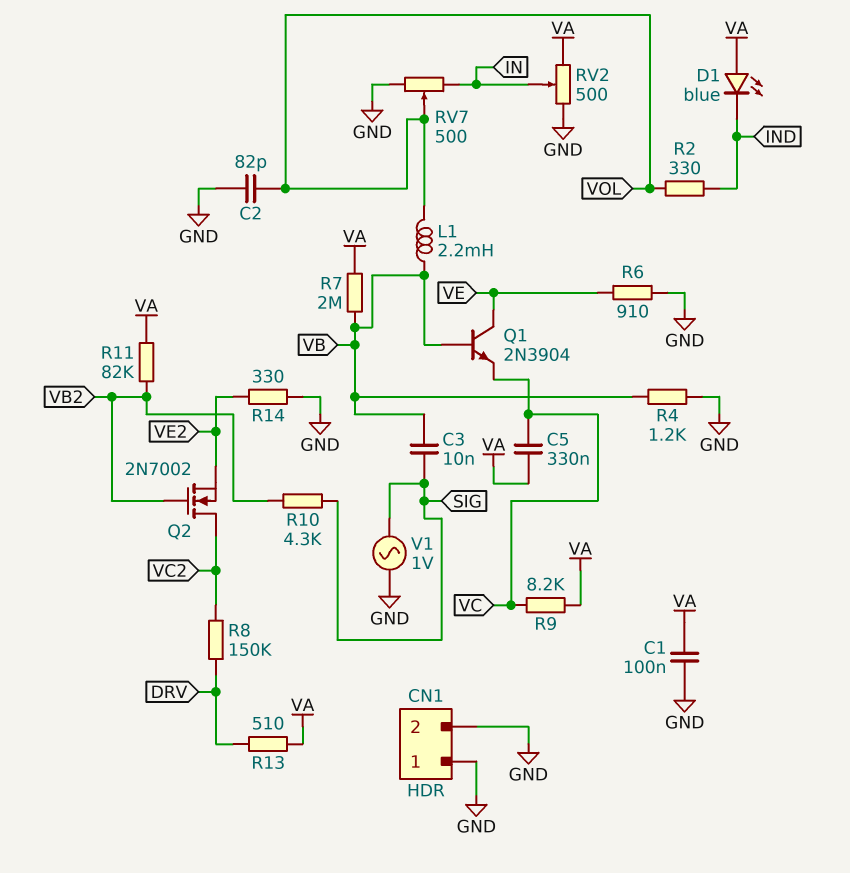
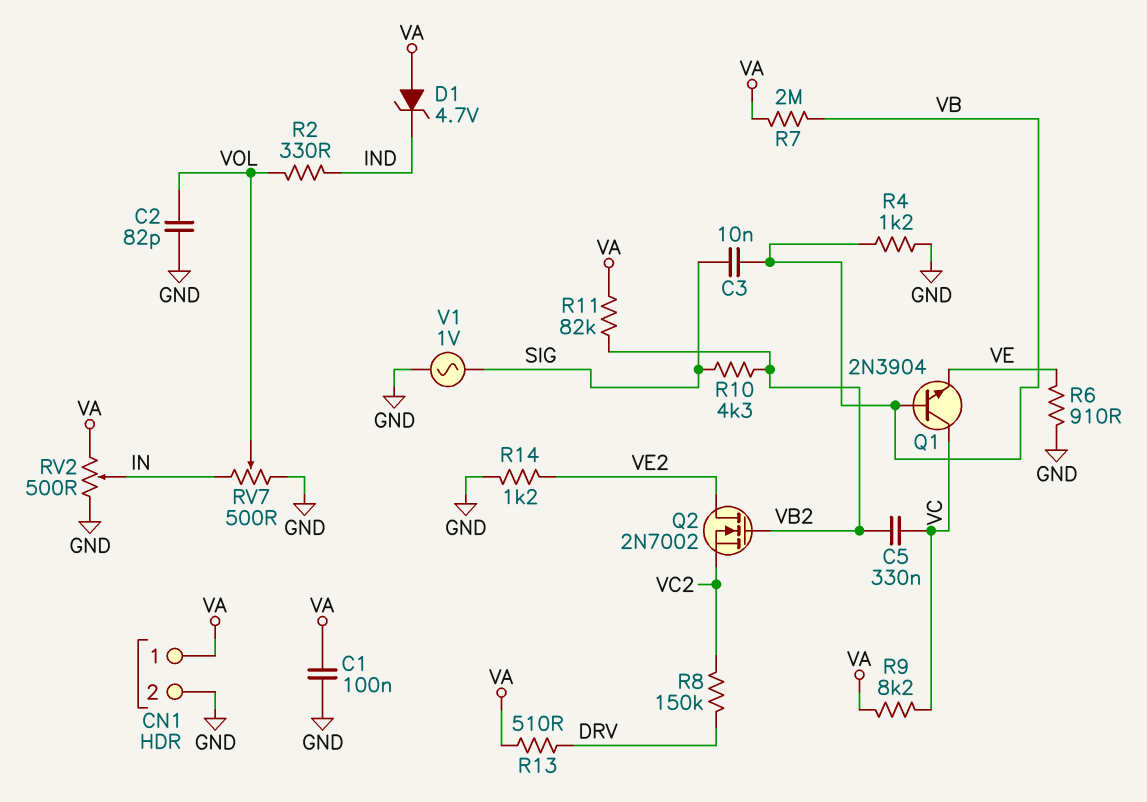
C5: 330nF (VA, VC) -> 330nF (VB2, VC)
CN1 pin 1: GND -> VA
D1: LED blue (A VA, K IND) -> zener 4.7V (A VA, K IND)
L1: 2.2mH (VB, VOL) -> none
Q1: NPN 2N3904 (B VB, C VE, E VC) -> NPN 2N3904 (B VB, C VC, E VE)
Q2: NMOS 2N7002 (G VB2, D VC2, S VE2) -> NMOS 2N7002 (G VB2, D VE2, S VC2)
R14: 330 (GND, VE2) -> 1.2k (GND, VE2)

